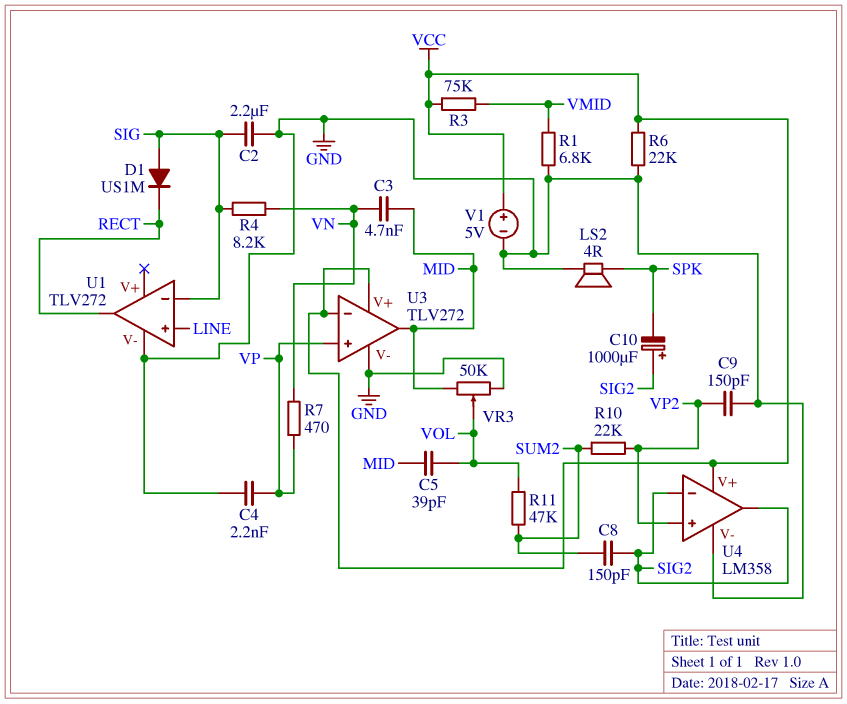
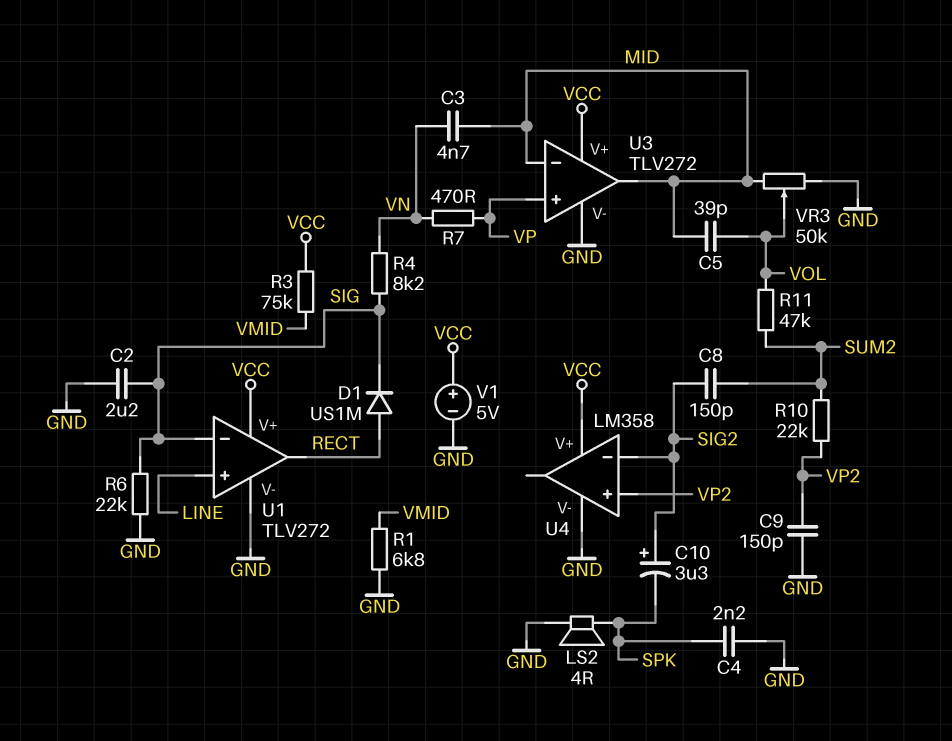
C4: 2.2nF (GND, VP) -> 2.2nF (GND, SPK)
C10: 1000uF (plus SIG2, minus SPK) -> 3.3uF (plus SIG2, minus SPK)
D1: diode US1M (A SIG, K RECT) -> diode US1M (A RECT, K SIG)
R6: 22k (GND, VCC) -> 22k (GND, SIG)
U1 pin V+: none -> VCC
U3 pin in-: VCC -> MID
U4 pin out: SIG2 -> none

